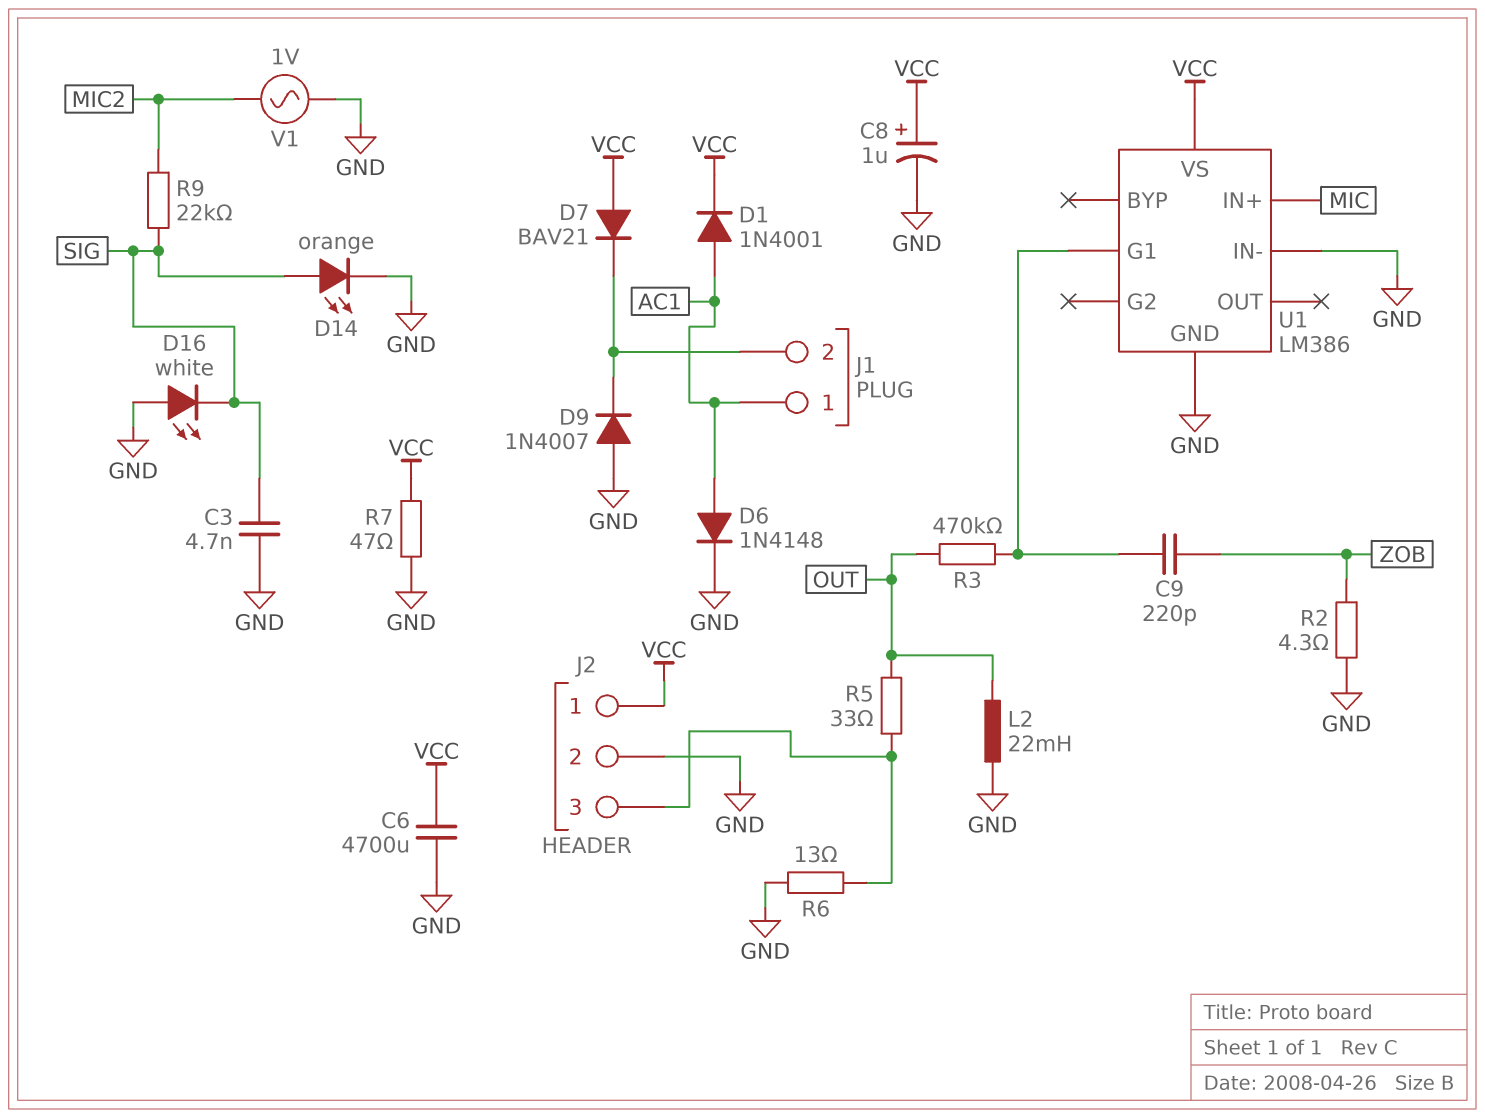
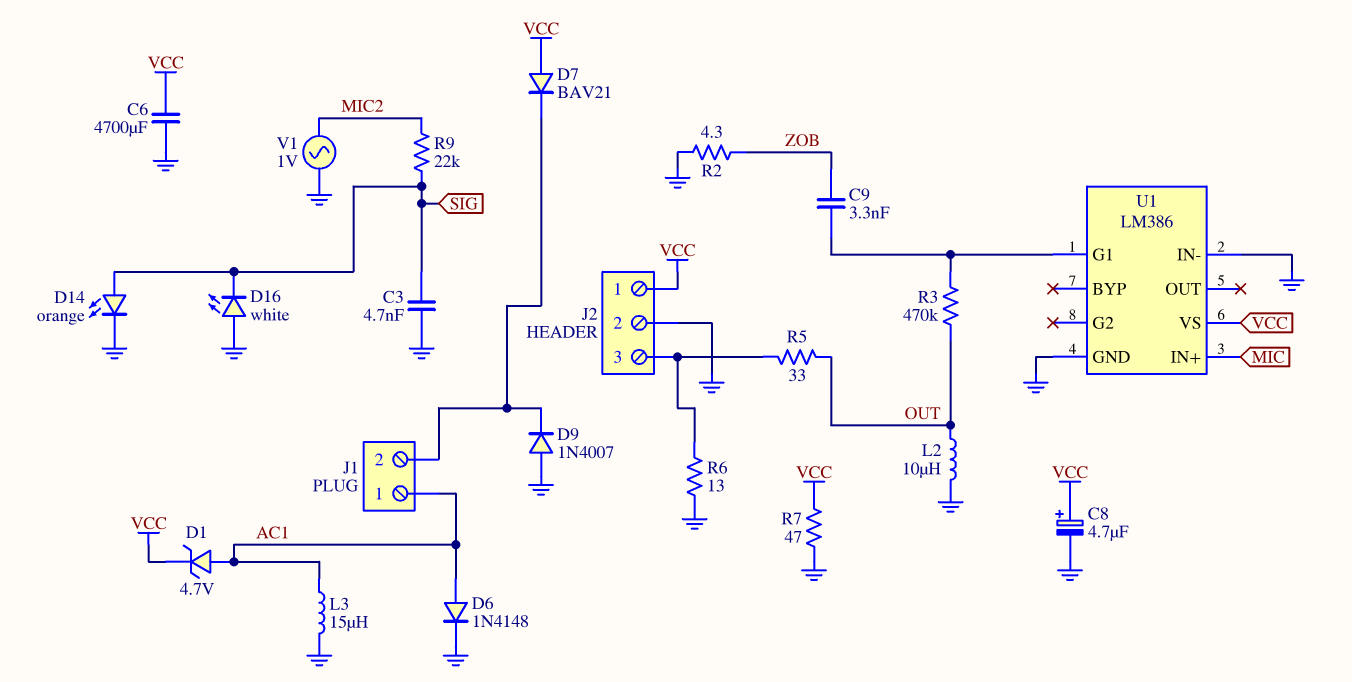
C8: 1uF (plus VCC, minus GND) -> 4.7uF (plus VCC, minus GND)
C9: 220pF (U1/G1, ZOB) -> 3.3nF (U1/G1, ZOB)
D1: diode 1N4001 (A AC1, K VCC) -> zener 4.7V (A AC1, K VCC)
L2: 22mH (GND, OUT) -> 10uH (GND, OUT)
L3: none -> 15uH (AC1, GND)

